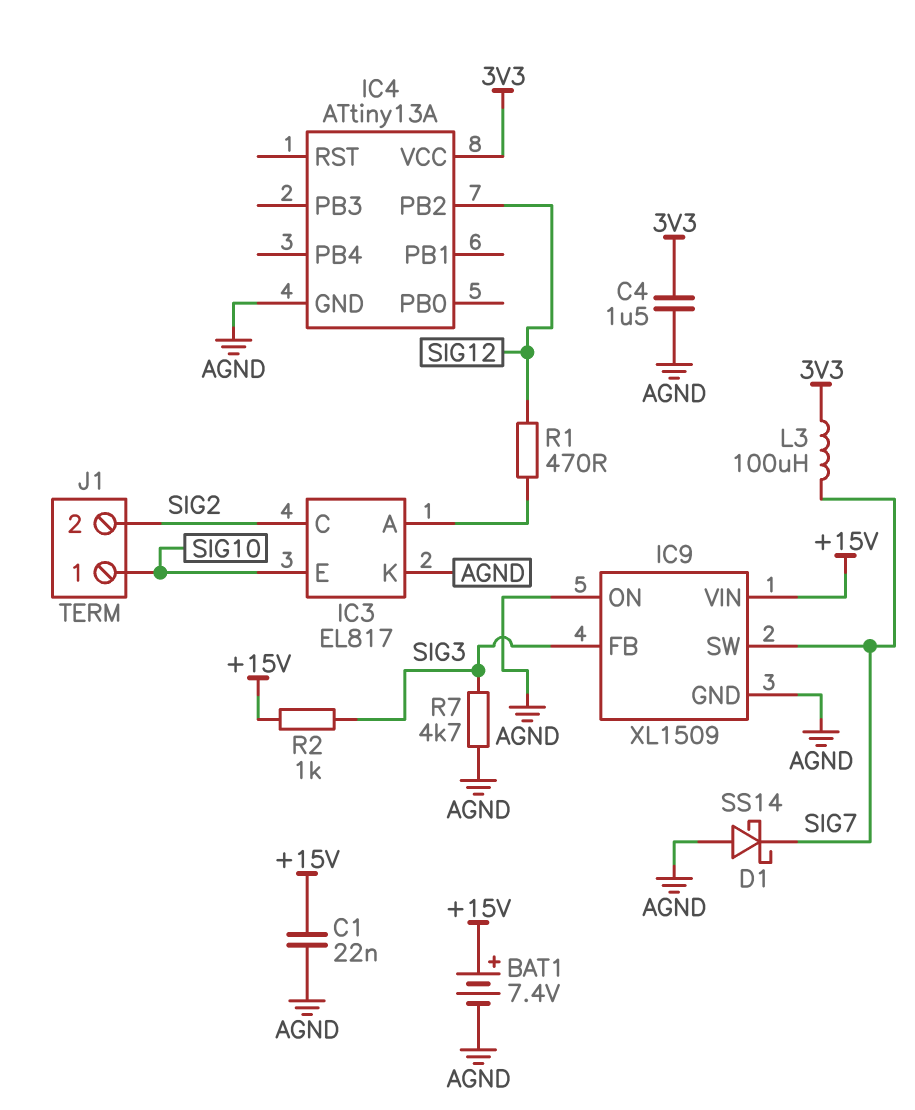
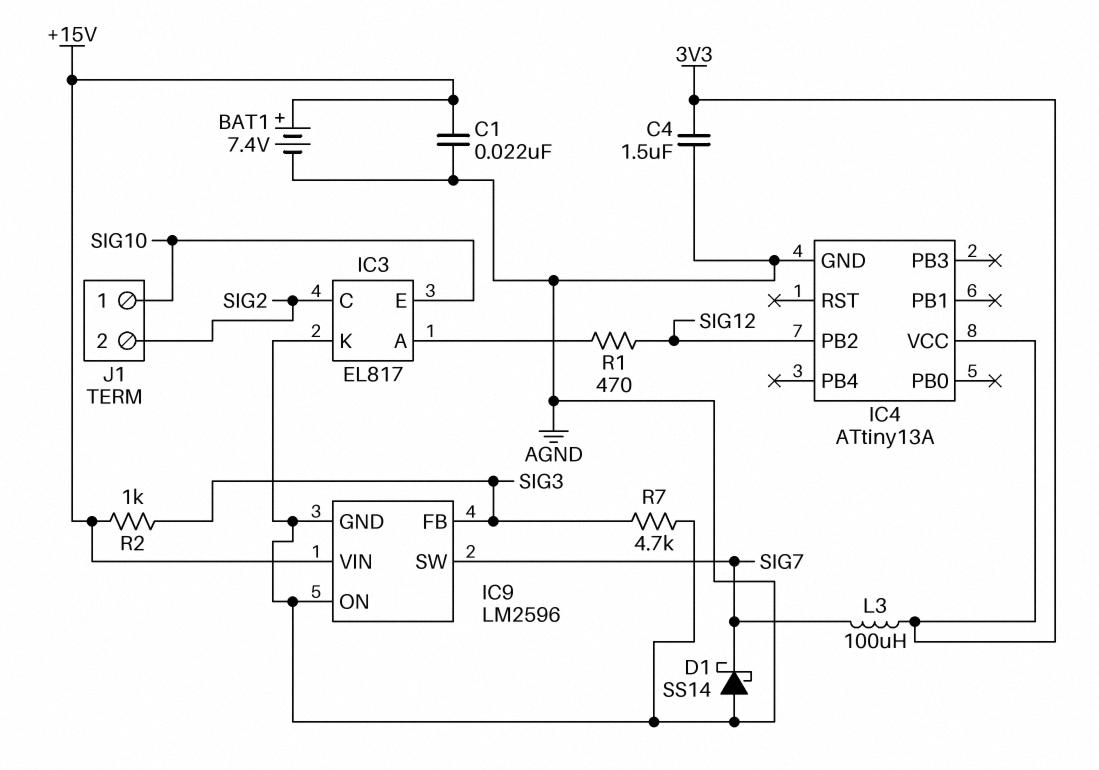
IC9: XL1509 -> LM2596

